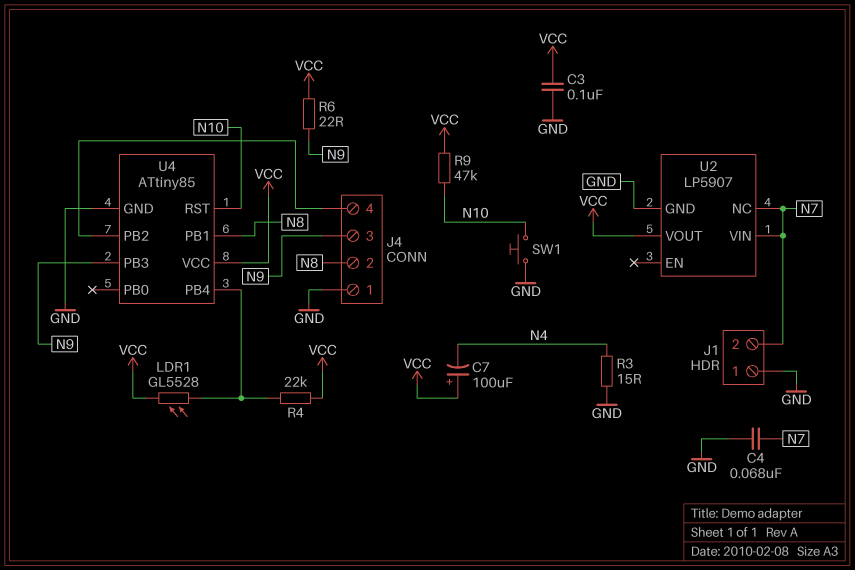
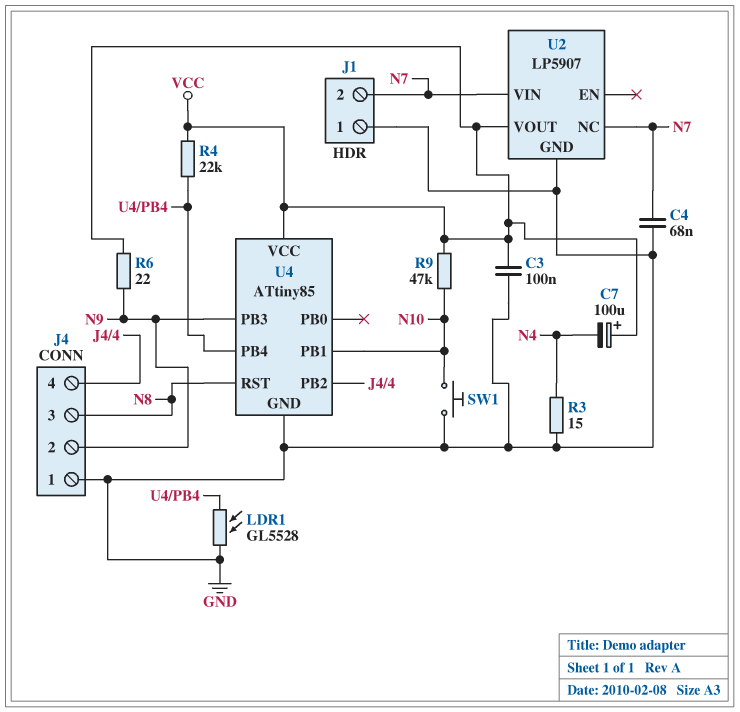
J4 pin 2: N8 -> N9
J4 pin 3: N9 -> N8
LDR1: GL5528 (U4/PB4, VCC) -> GL5528 (GND, U4/PB4)
U4 pin PB1: N8 -> N10
U4 pin RST: N10 -> N8

